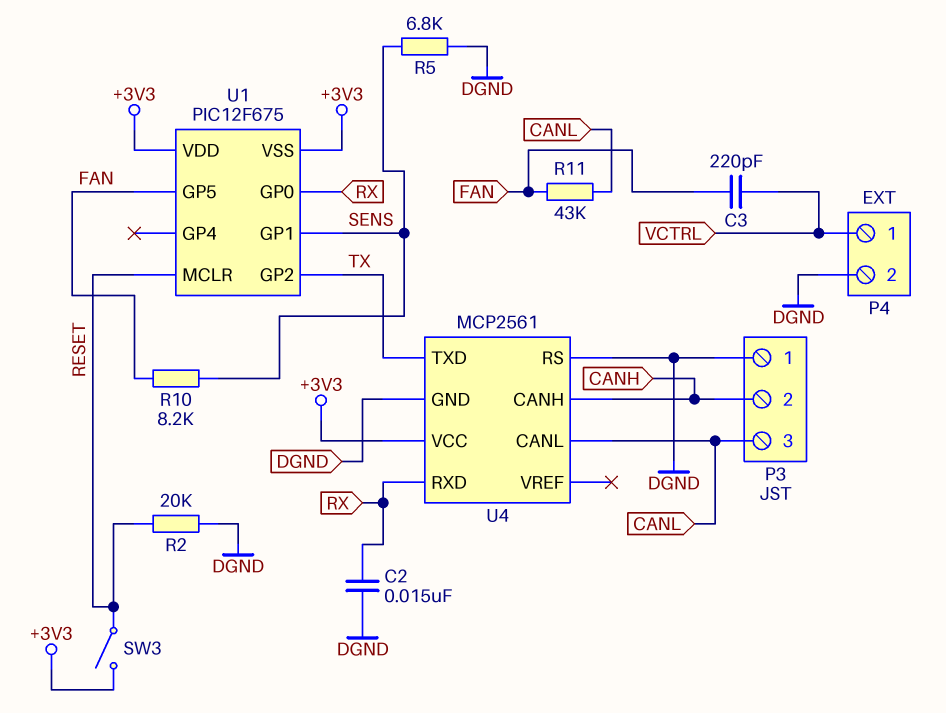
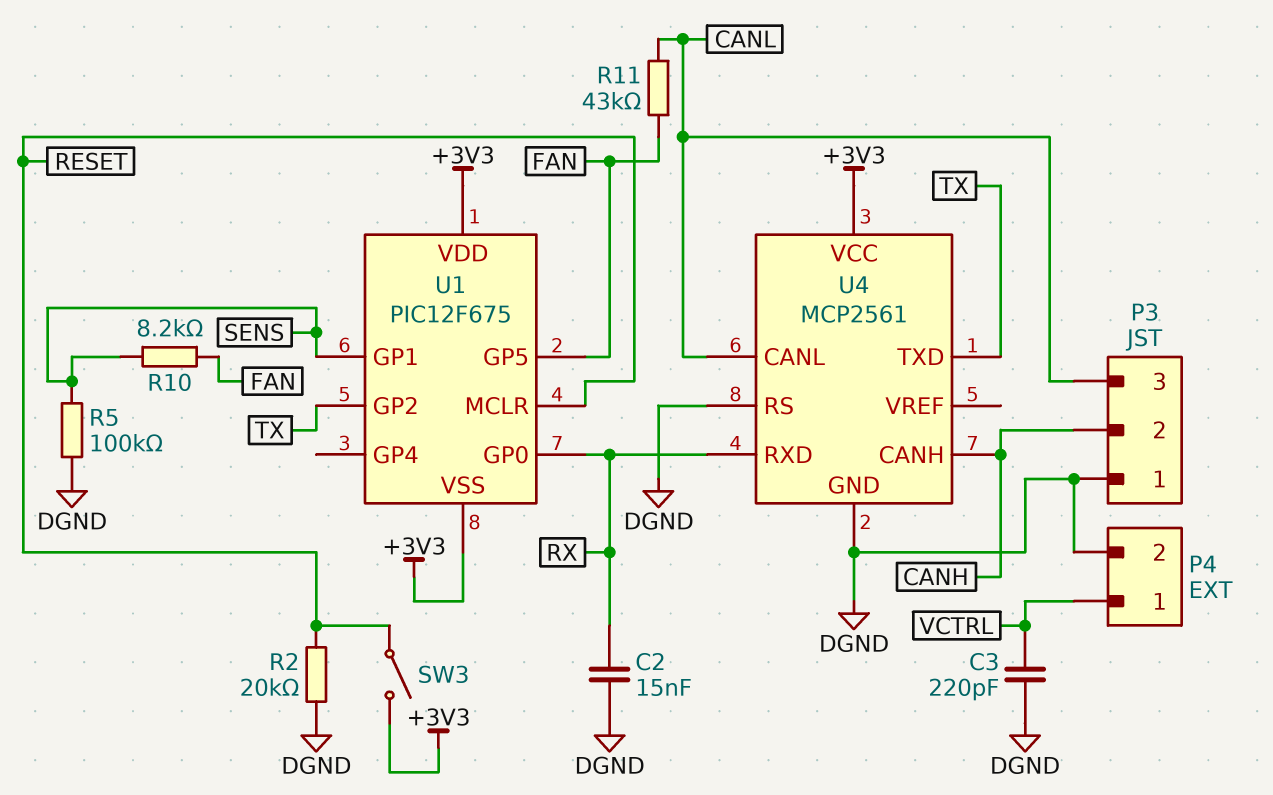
C3: 220pF (FAN, VCTRL) -> 220pF (DGND, VCTRL)
R5: 6.8k (DGND, SENS) -> 100k (DGND, SENS)

